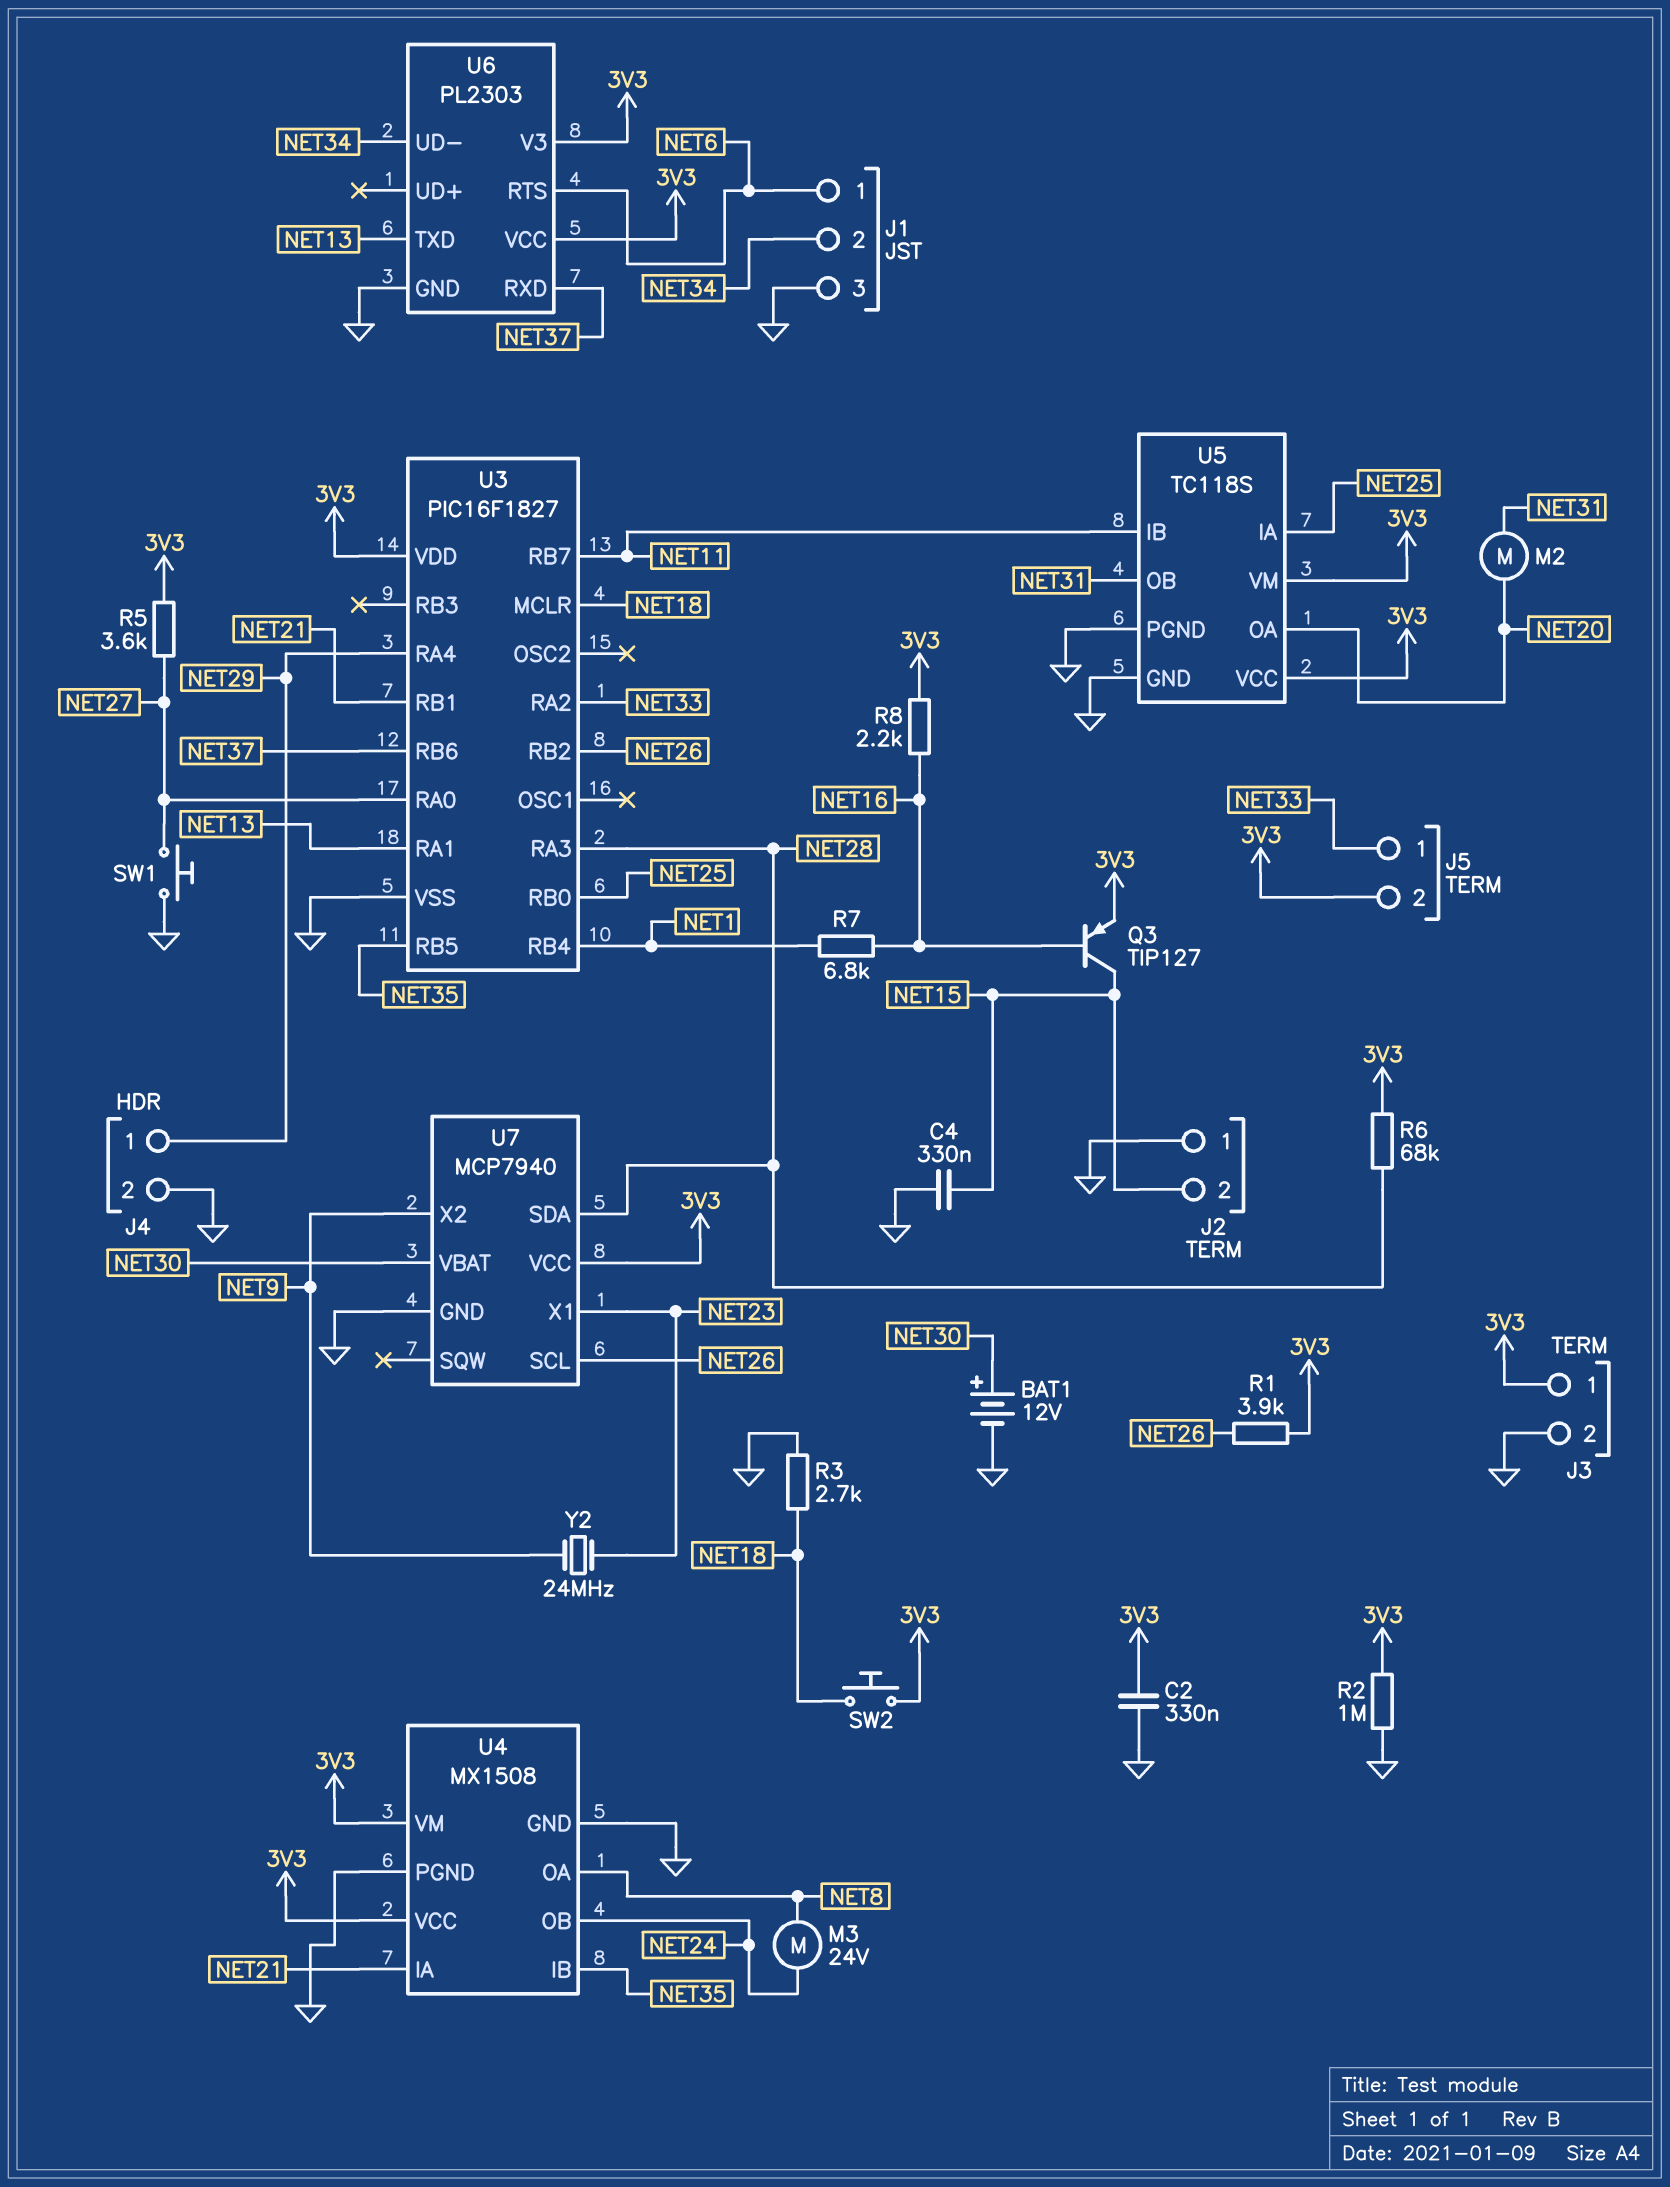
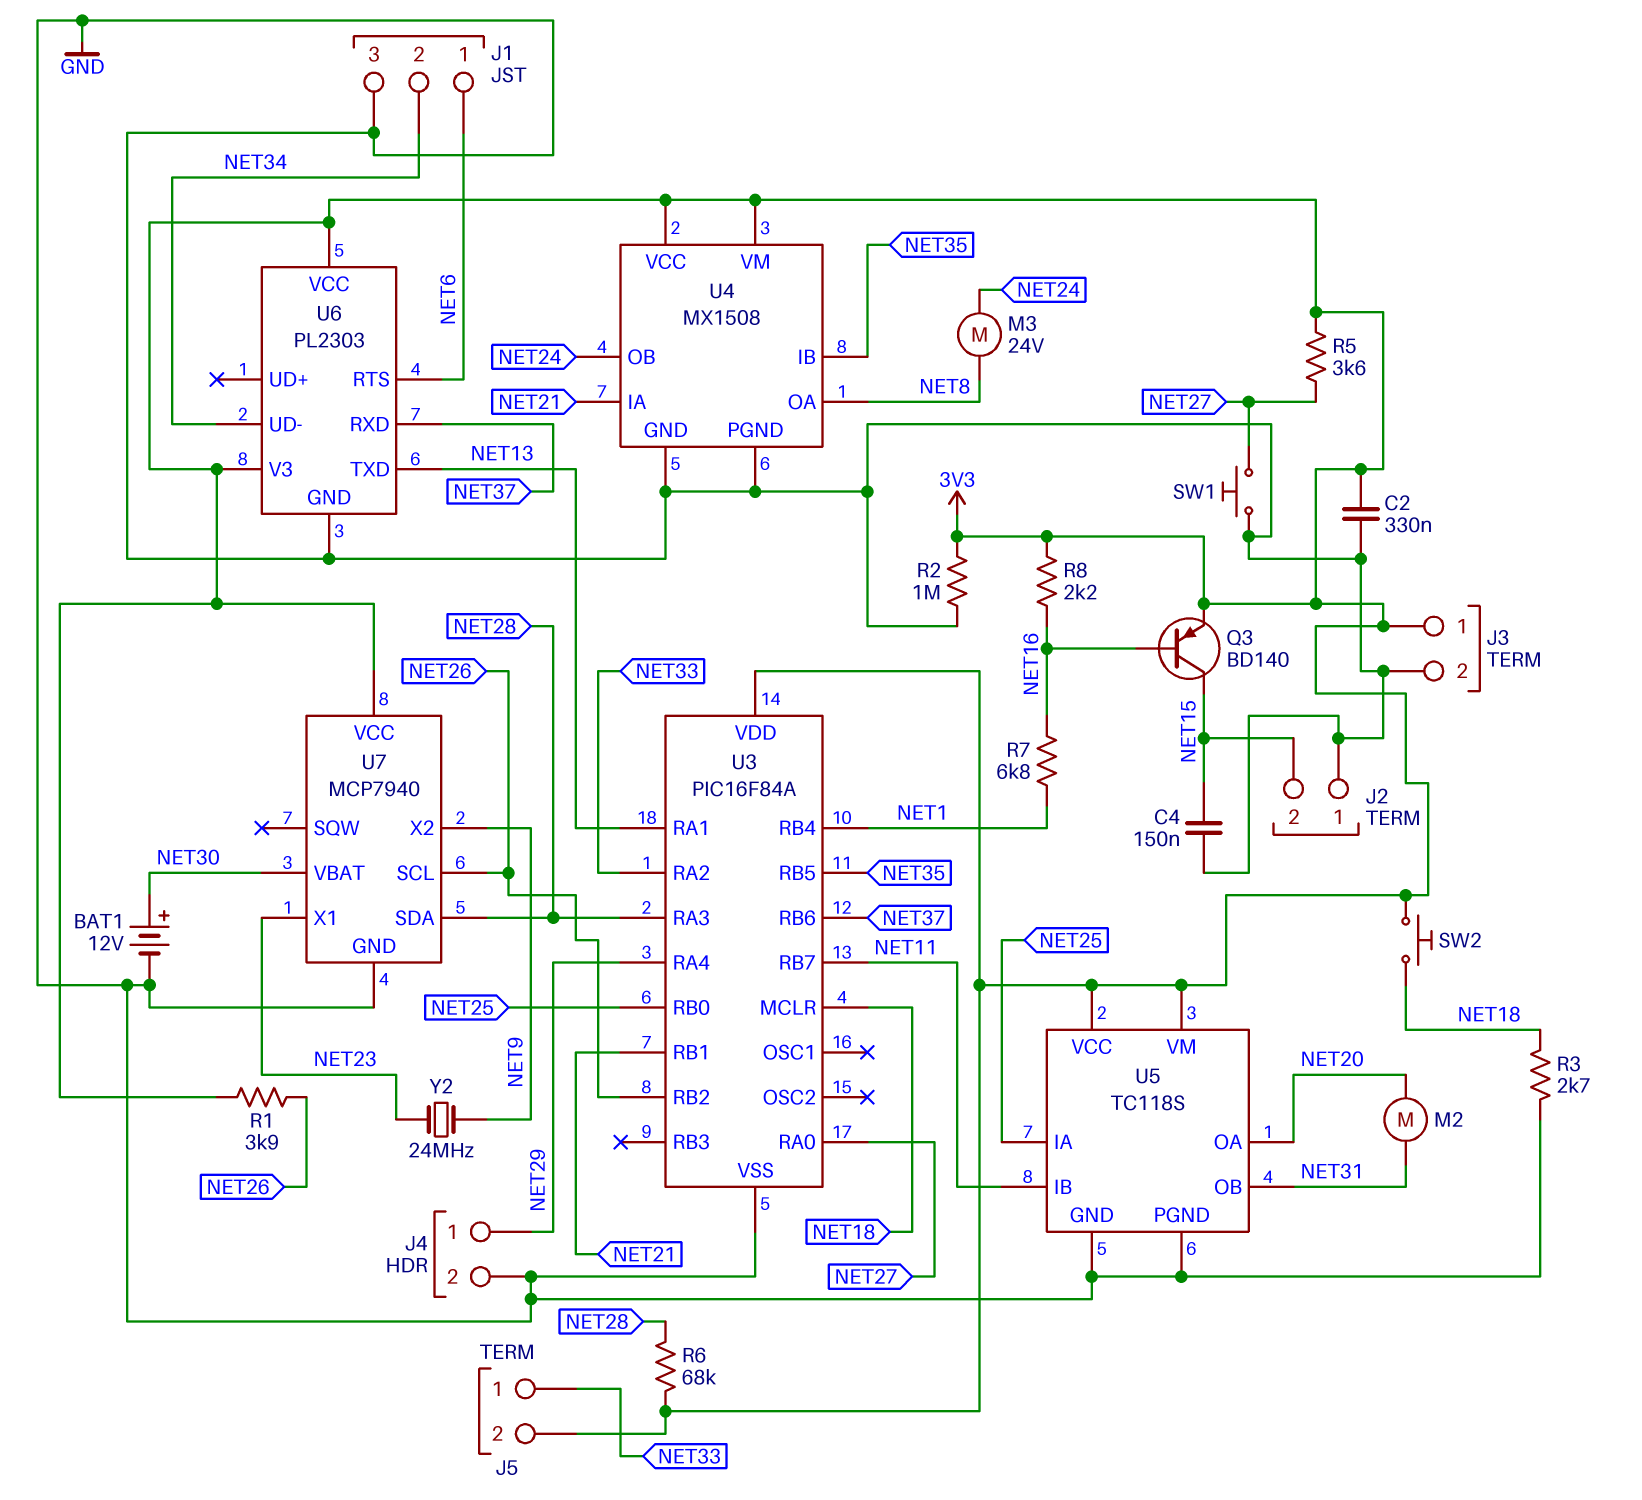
C4: 330nF (GND, NET15) -> 150nF (GND, NET15)
Q3: PNP TIP127 (B NET16, C NET15, E 3V3) -> PNP BD140 (B NET16, C NET15, E 3V3)
U3: PIC16F1827 -> PIC16F84A

